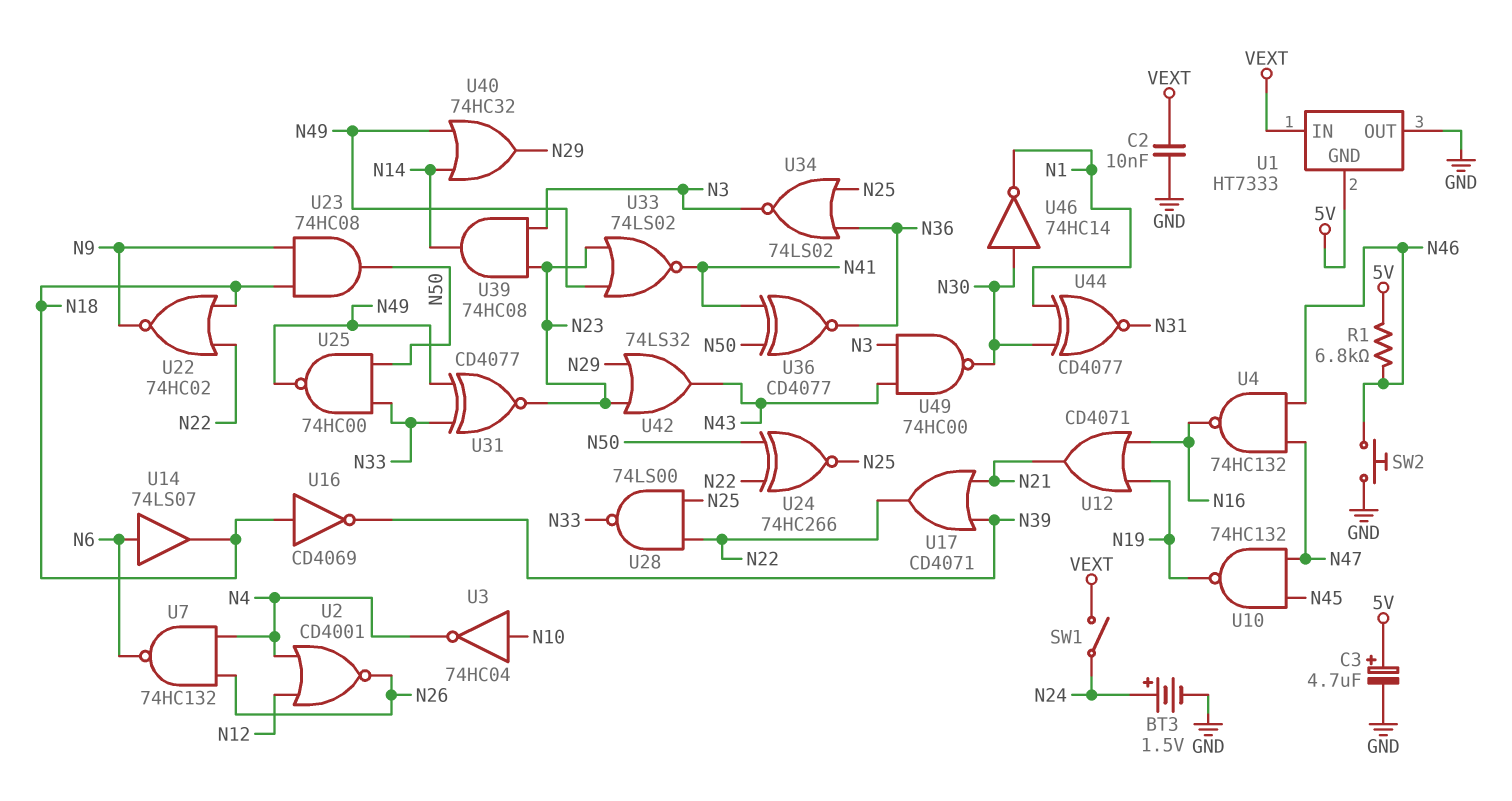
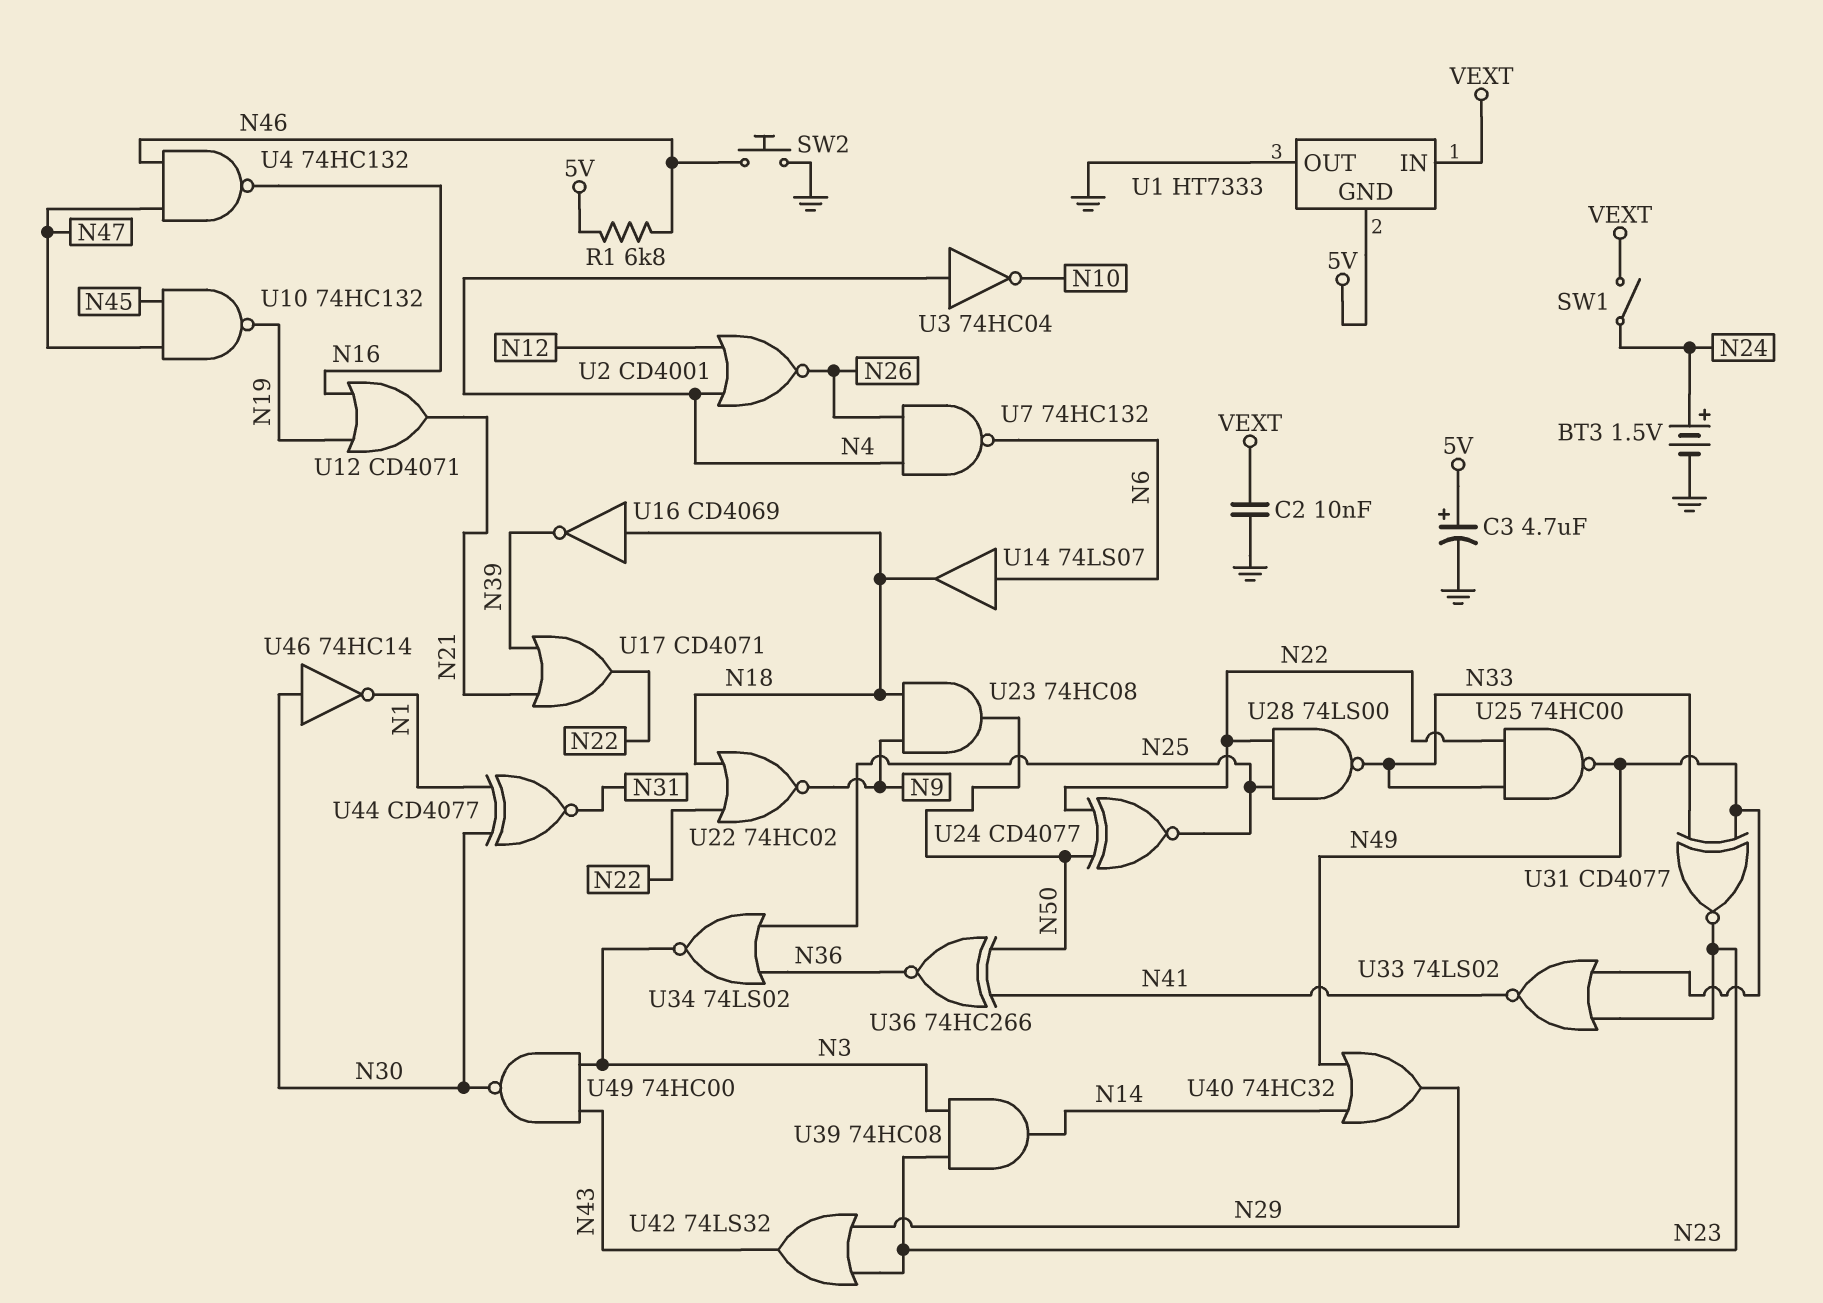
U3: NOT 74HC04 (in N10, out N4) -> NOT 74HC04 (in N4, out N10)
U24: XNOR 74HC266 (in N22, in N50, out N25) -> XNOR CD4077 (in N22, in N50, out N25)
U25: NAND 74HC00 (in N33, in N50, out N49) -> NAND 74HC00 (in N22, in N33, out N49)
U36: XNOR CD4077 (in N41, in N50, out N36) -> XNOR 74HC266 (in N41, in N50, out N36)

